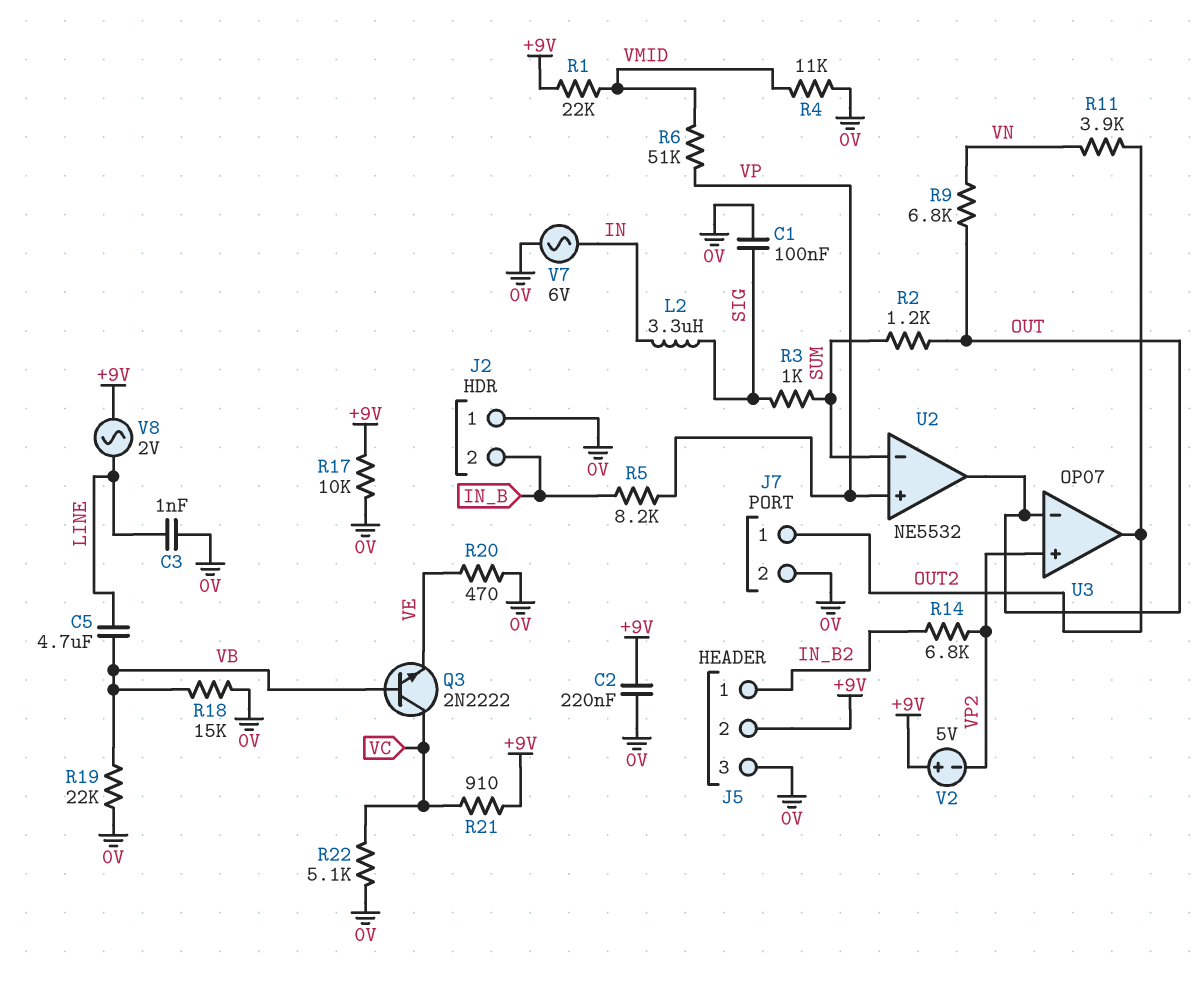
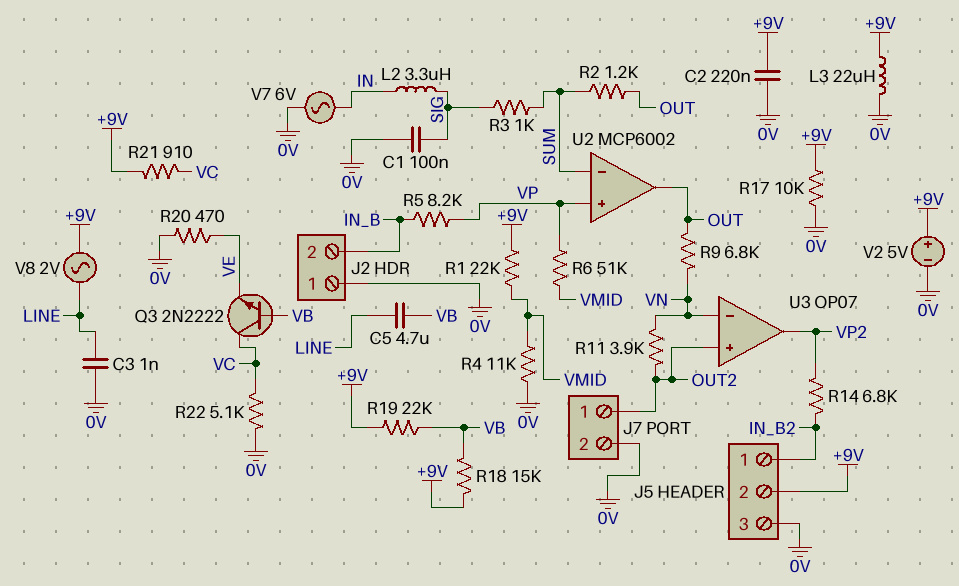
L3: none -> 22uH (+9V, 0V)
R18: 15k (0V, VB) -> 15k (+9V, VB)
R19: 22k (0V, VB) -> 22k (+9V, VB)
U2: NE5532 -> MCP6002
U3 pin in+: VP2 -> OUT2
U3 pin in-: OUT -> VN
U3 pin out: OUT2 -> VP2
V2: 5V (plus +9V, minus VP2) -> 5V (plus +9V, minus 0V)

